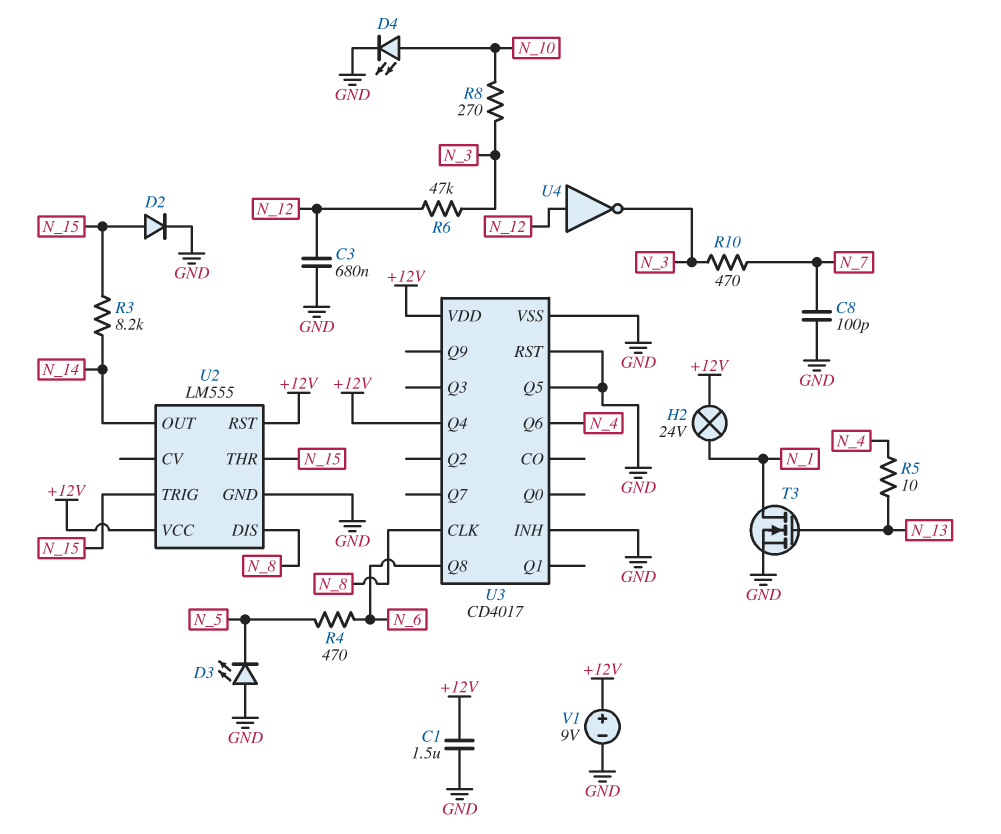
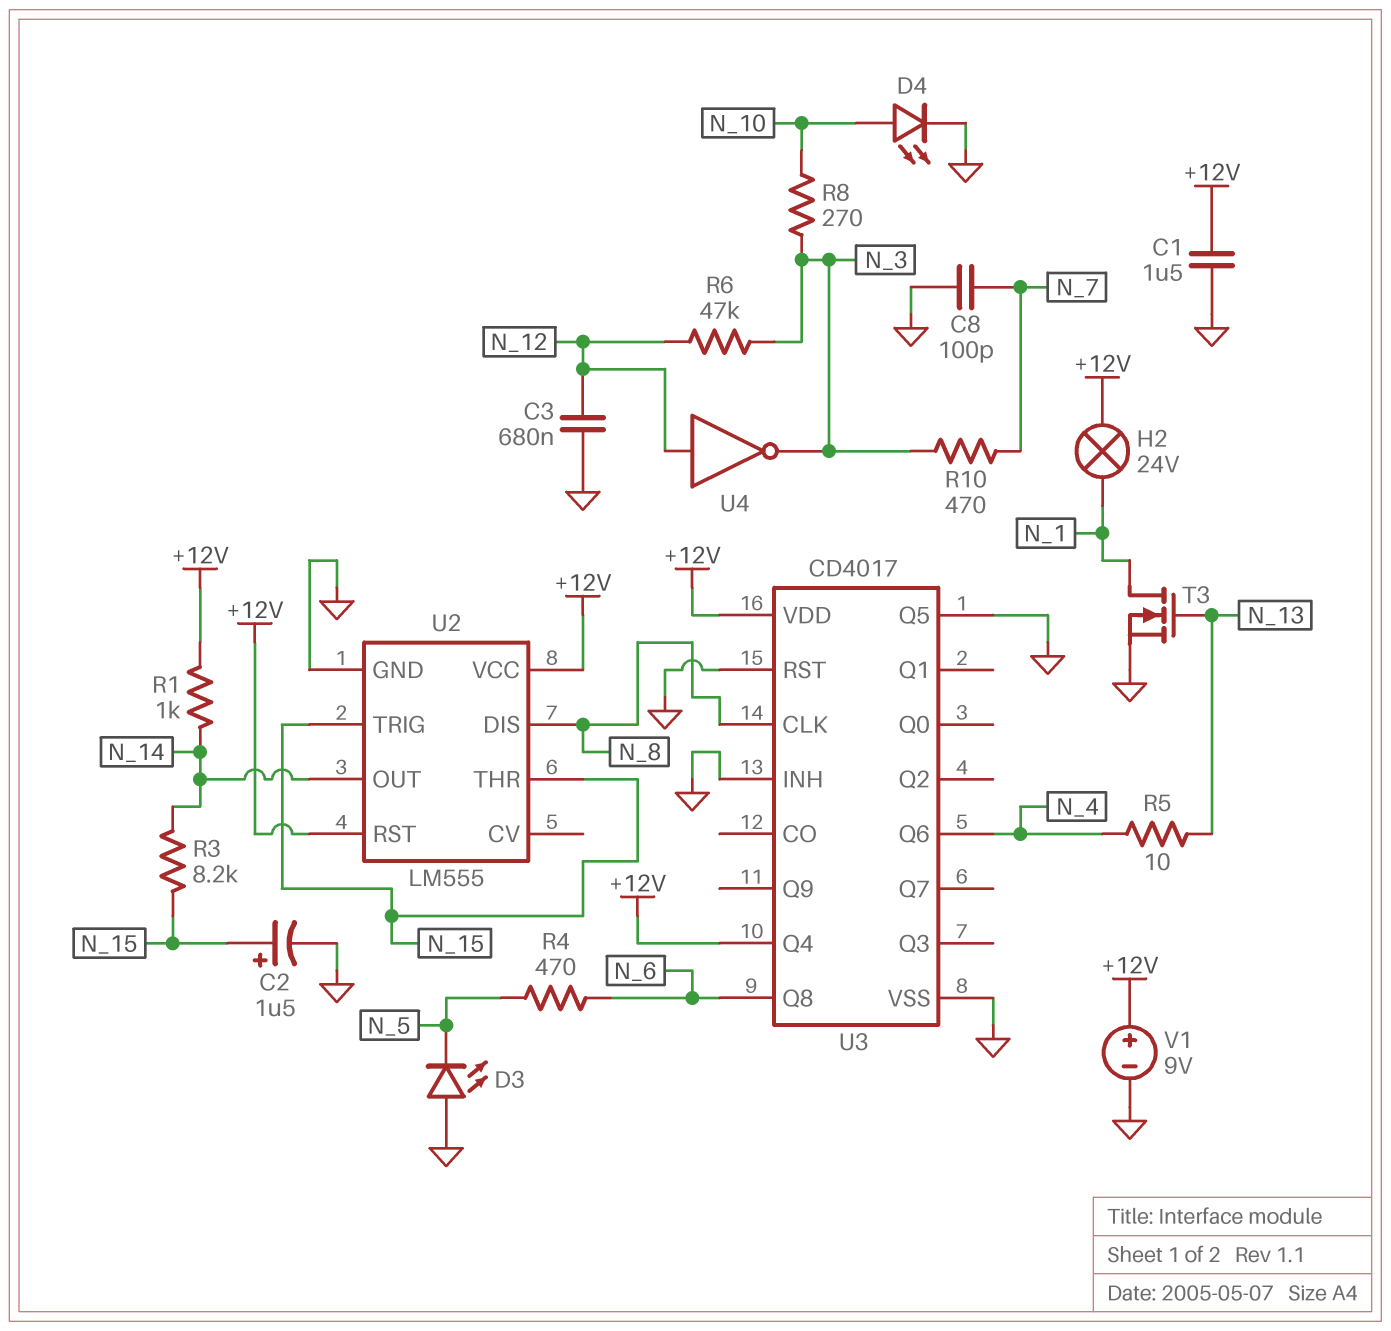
C2: none -> 1.5uF (plus N_15, minus GND)
D2: diode (A N_15, K GND) -> none
R1: none -> 1k (+12V, N_14)

